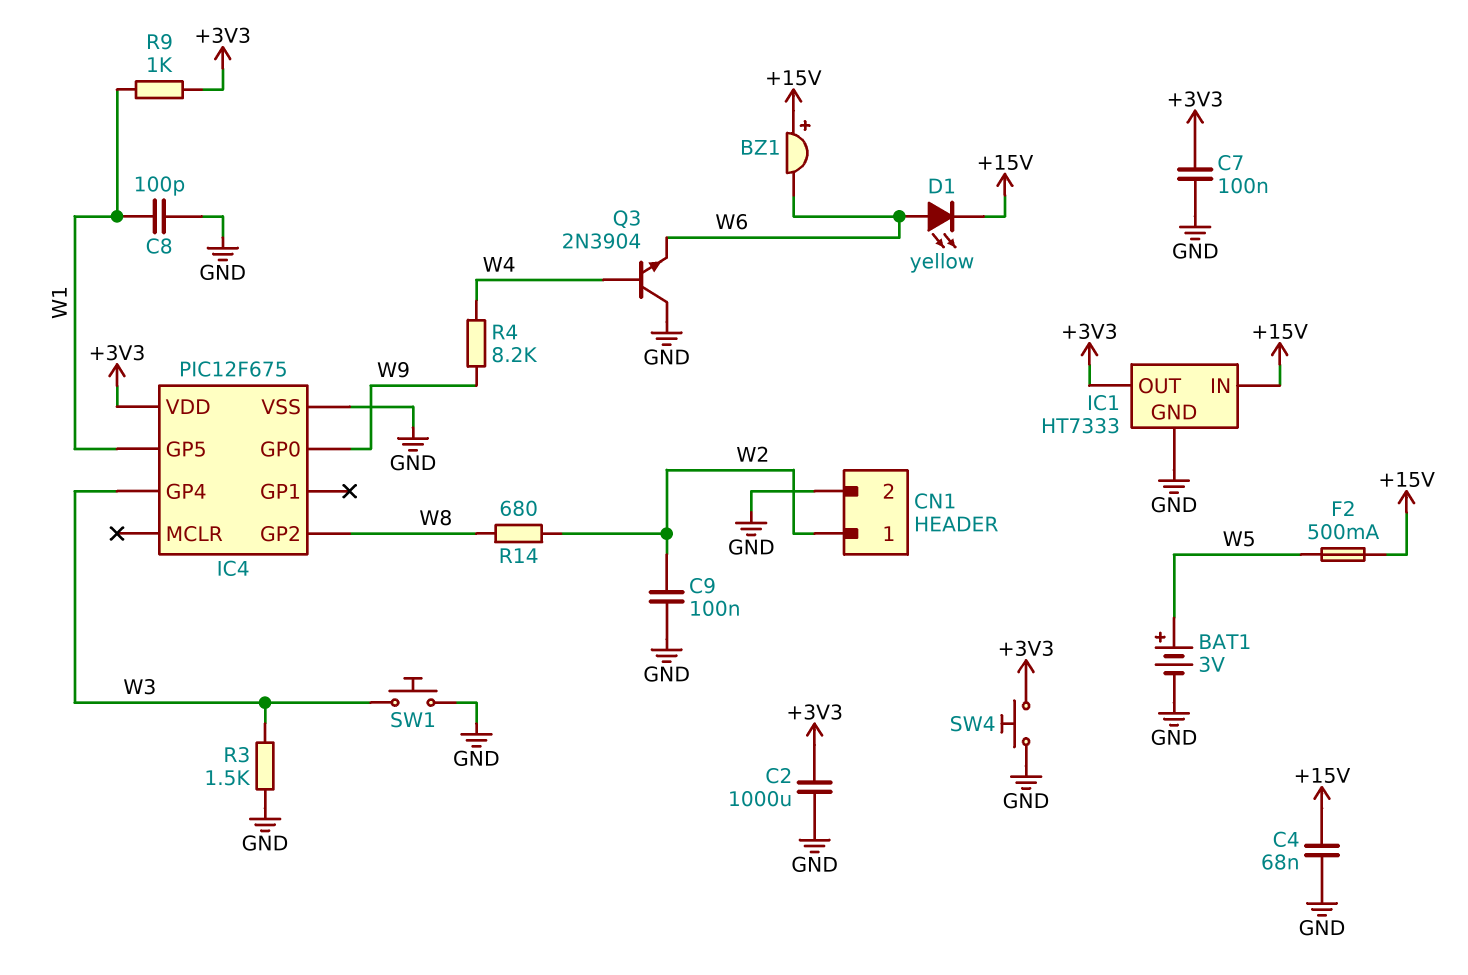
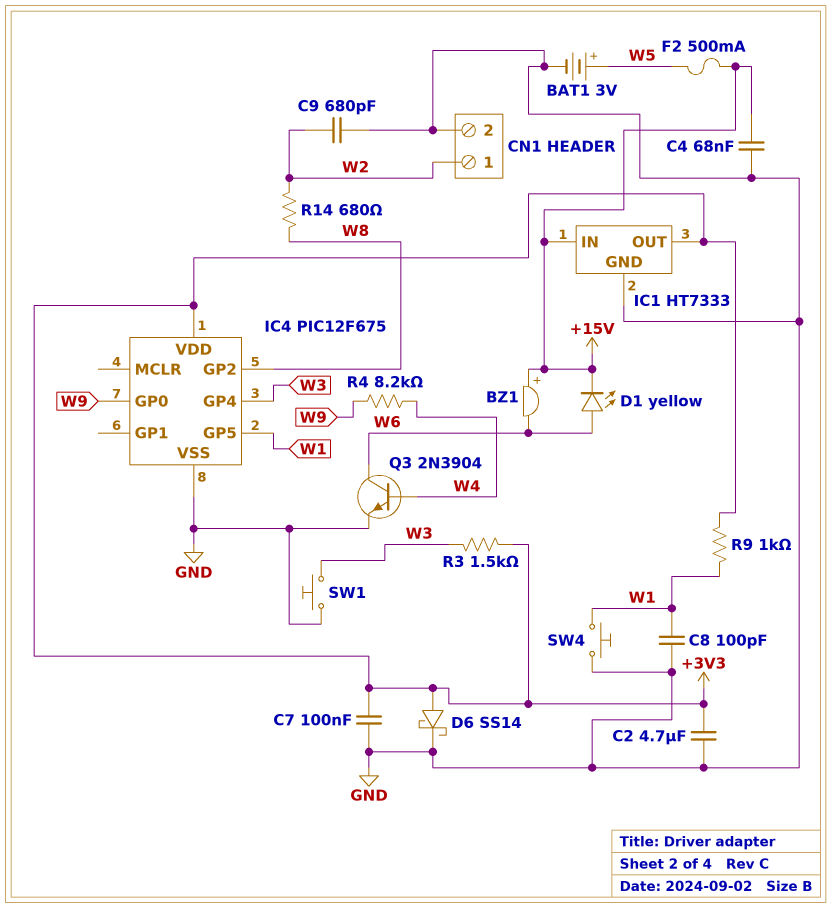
C2: 1000uF (+3V3, GND) -> 4.7uF (+3V3, GND)
C9: 100nF (GND, W2) -> 680pF (GND, W2)
D6: none -> schottky SS14 (A +3V3, K GND)
Q3: NPN 2N3904 (B W4, C GND, E W6) -> NPN 2N3904 (B W4, C W6, E GND)
R3: 1.5k (GND, W3) -> 1.5k (+3V3, W3)
SW4: button (+3V3, GND) -> button (GND, W1)

